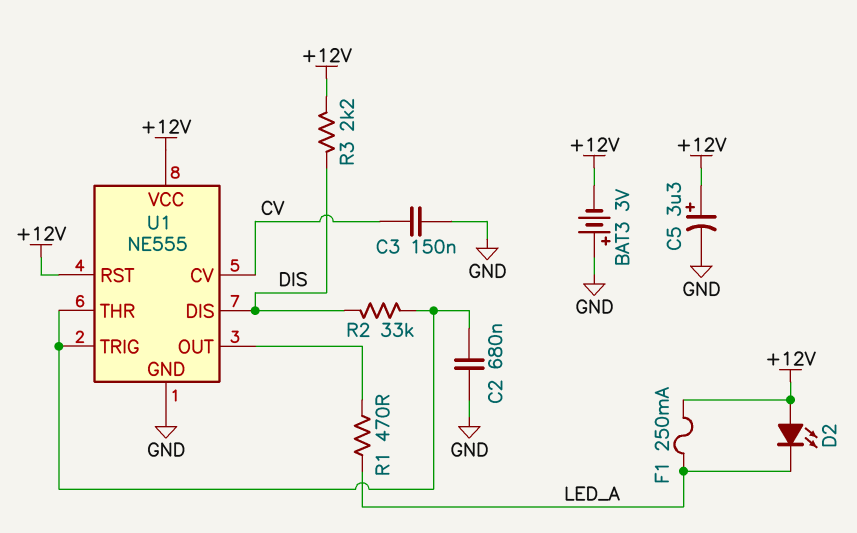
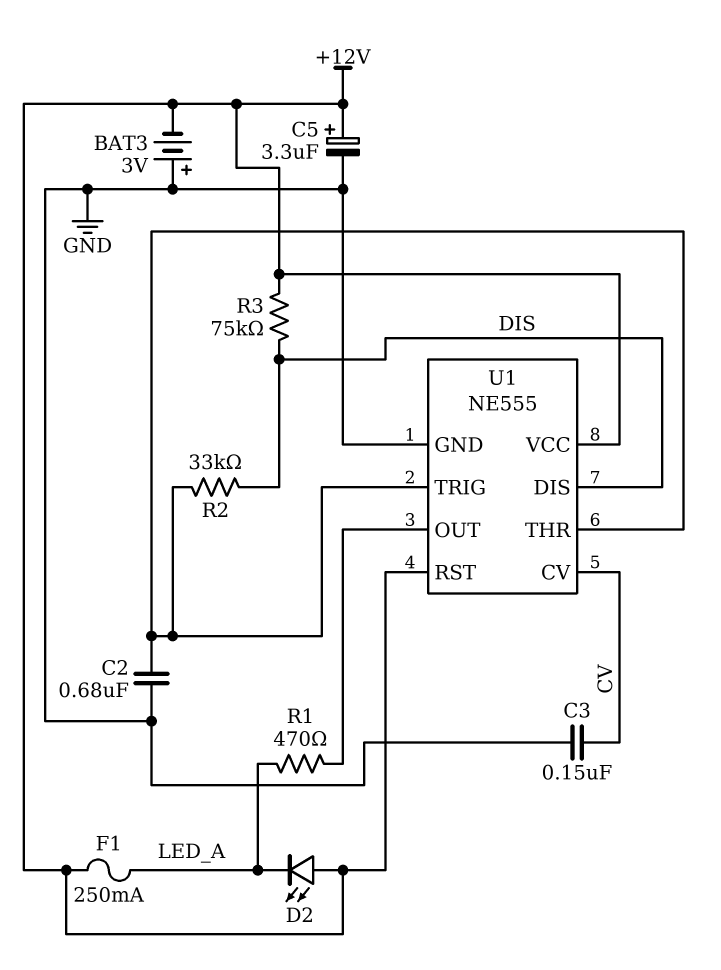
R3: 2.2k (+12V, DIS) -> 75k (+12V, DIS)

